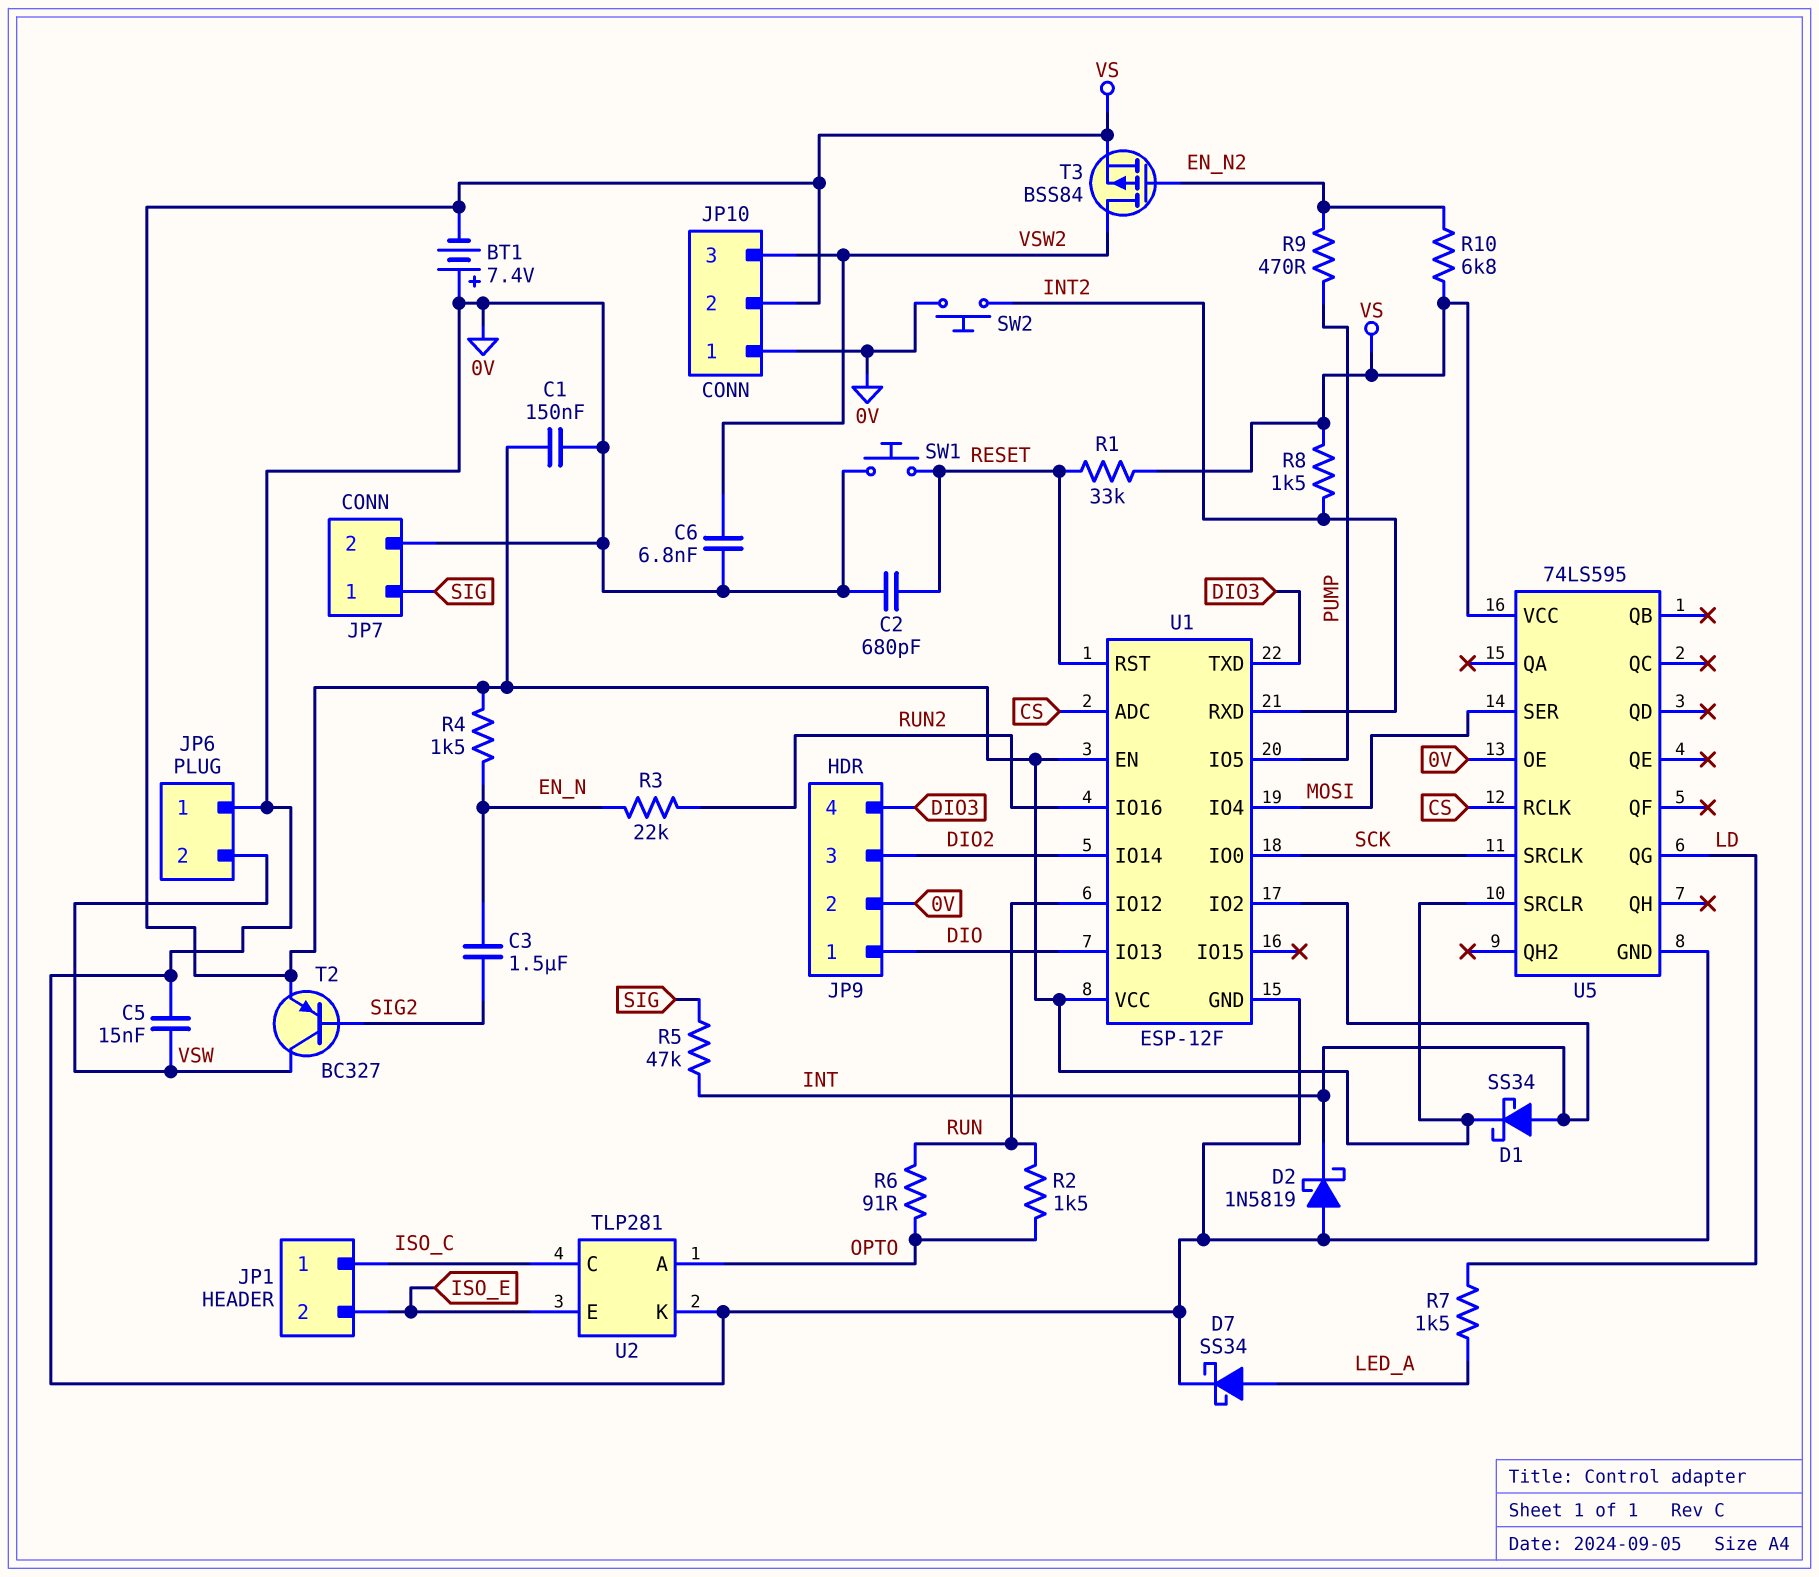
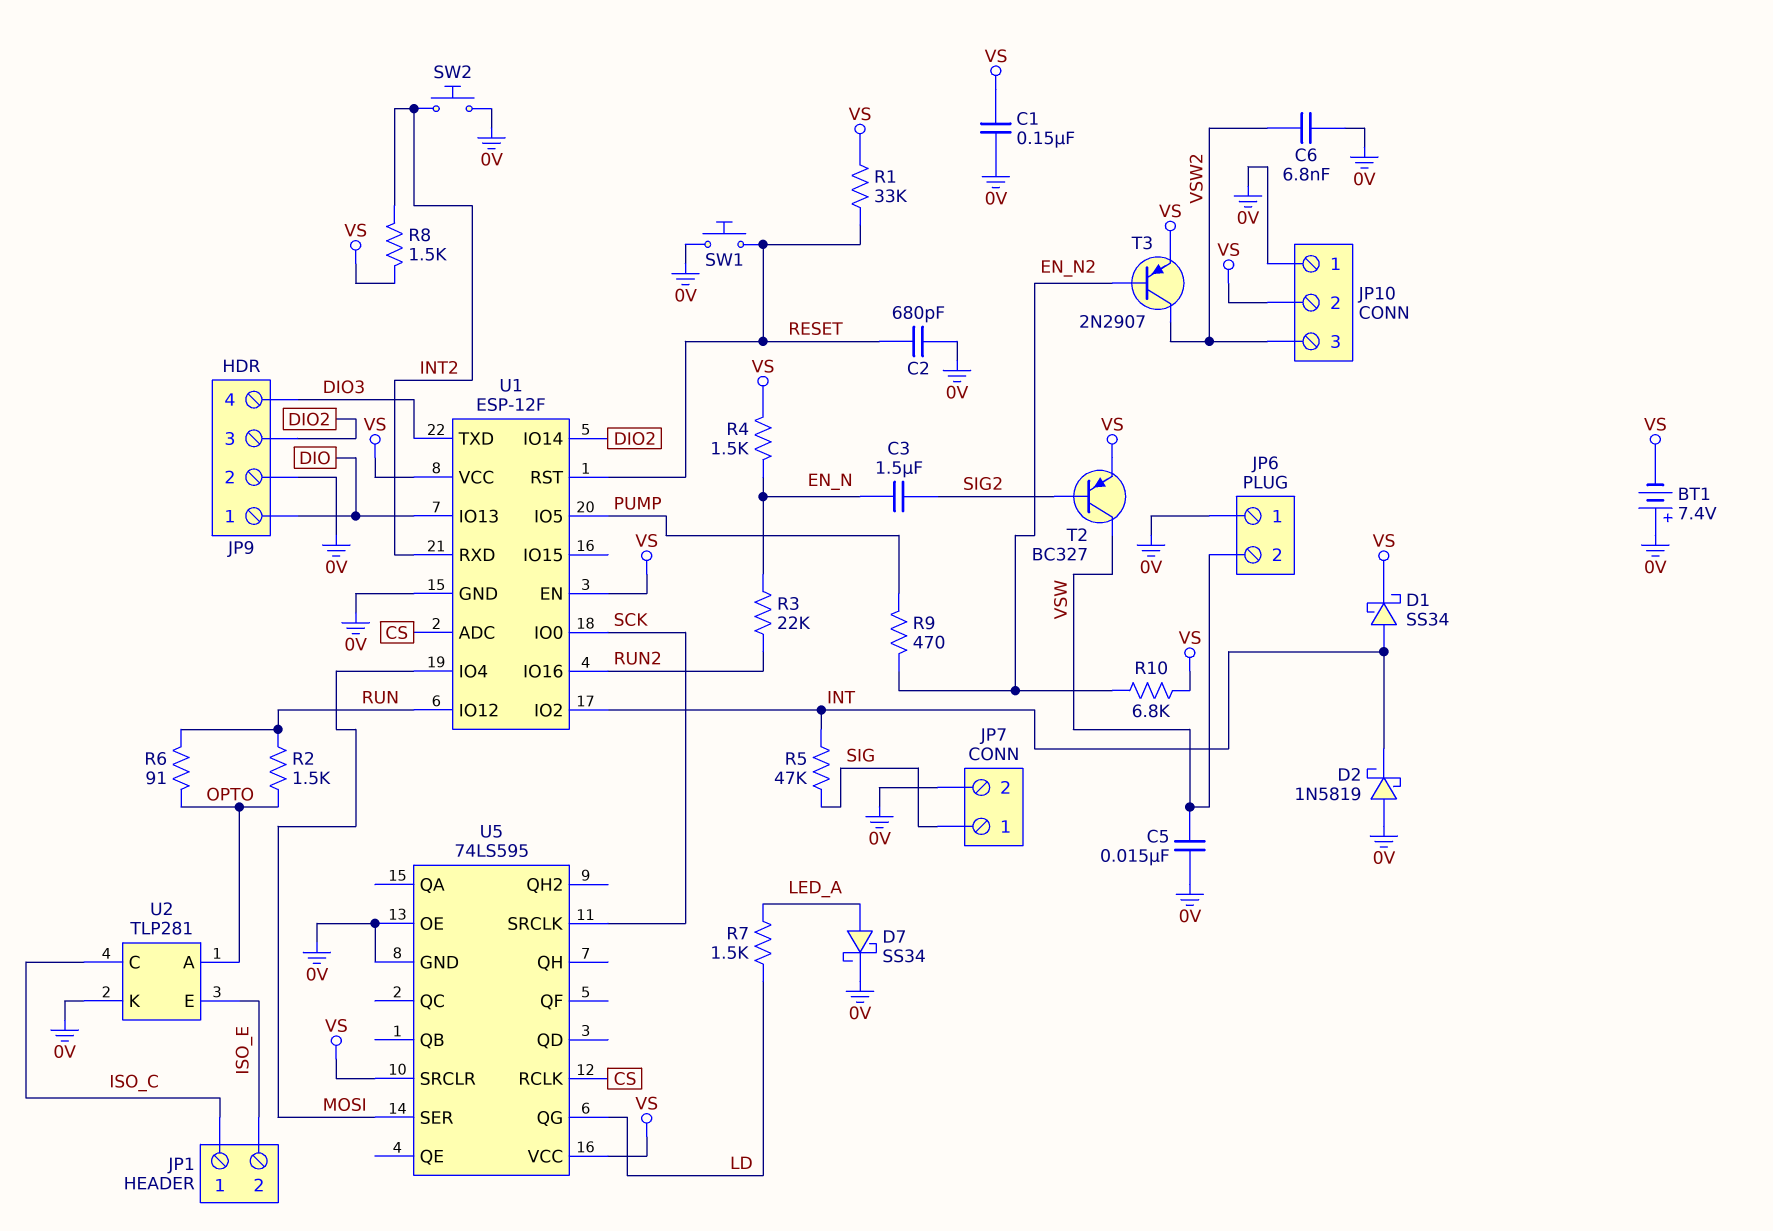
T3: PMOS BSS84 (G EN_N2, D VSW2, S VS) -> PNP 2N2907 (B EN_N2, C VSW2, E VS)

